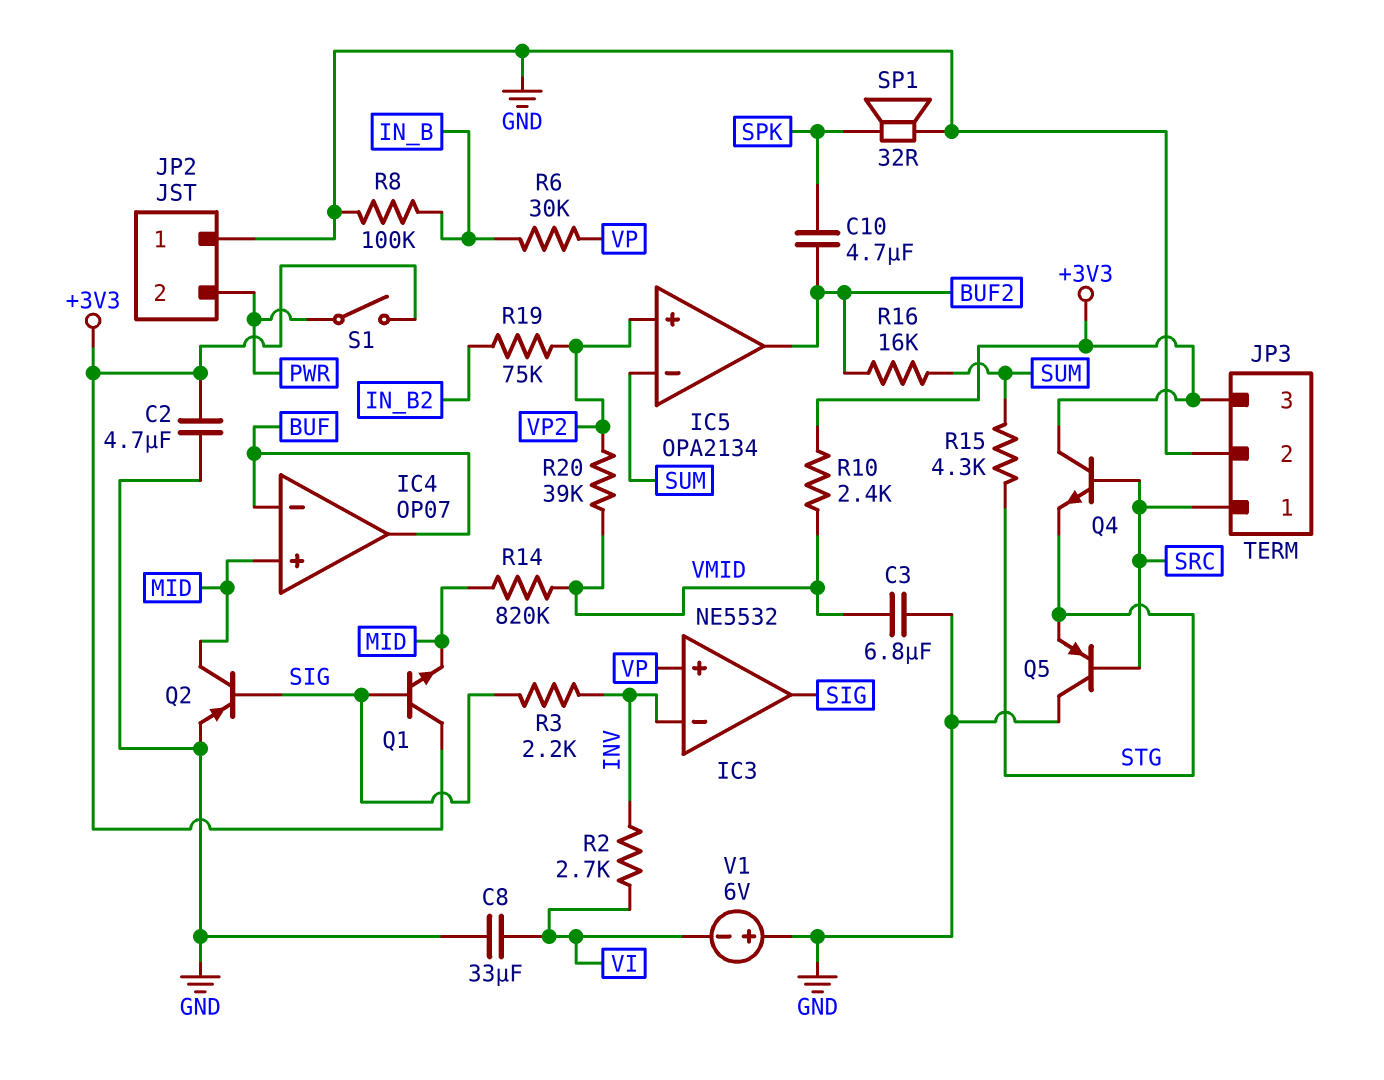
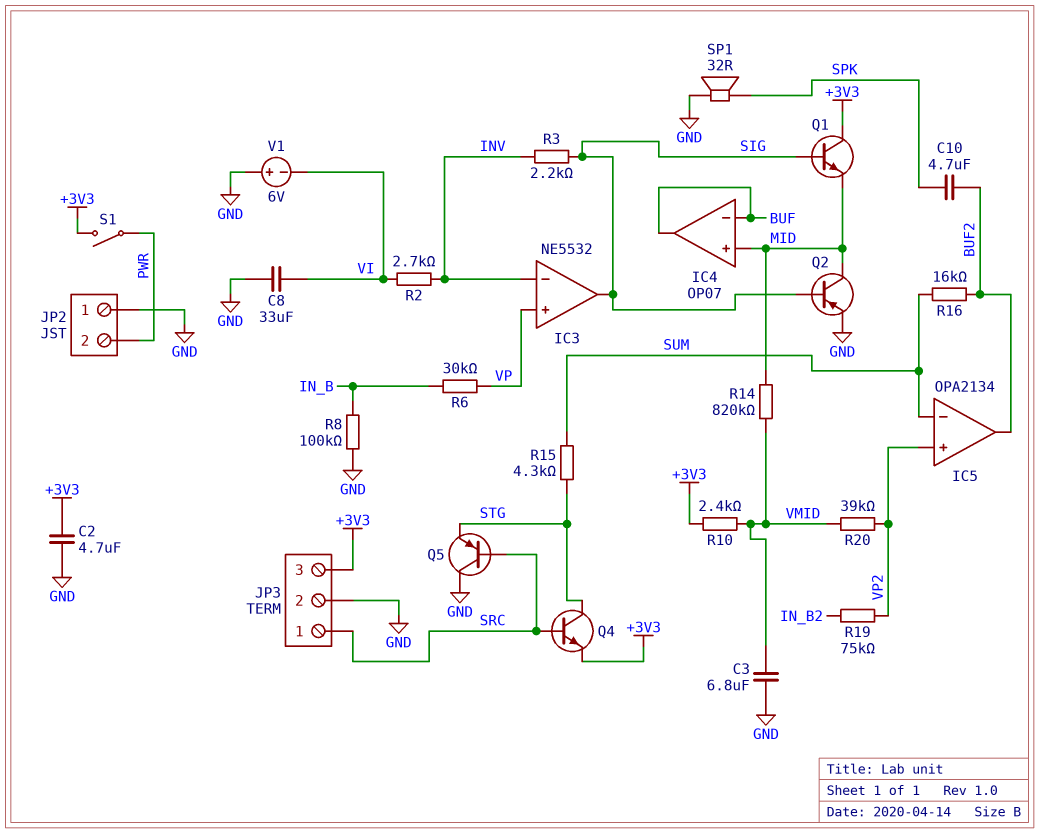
Q4: NPN (B SRC, C +3V3, E STG) -> NPN (B SRC, C STG, E +3V3)

